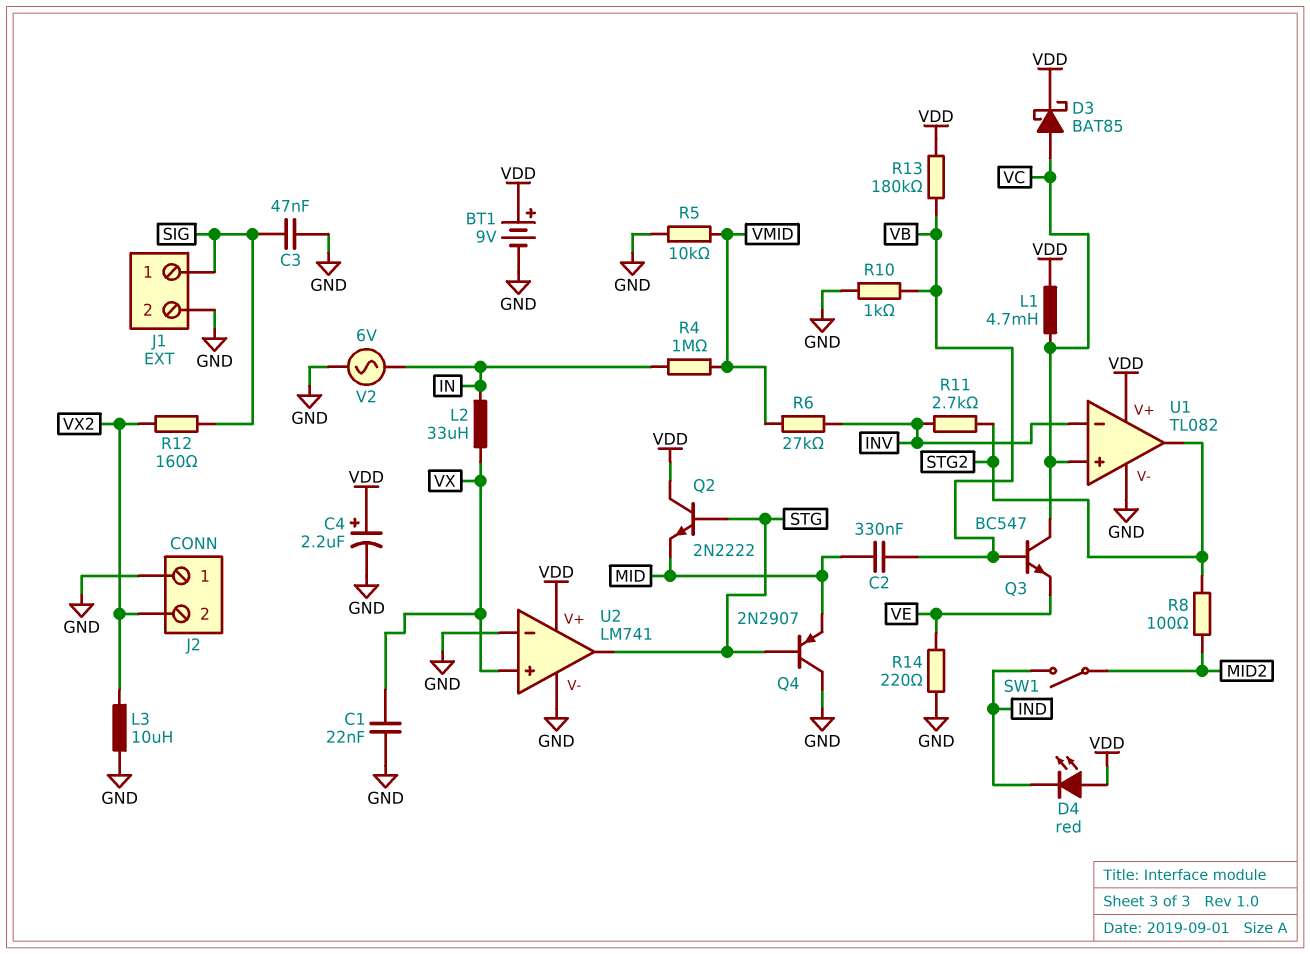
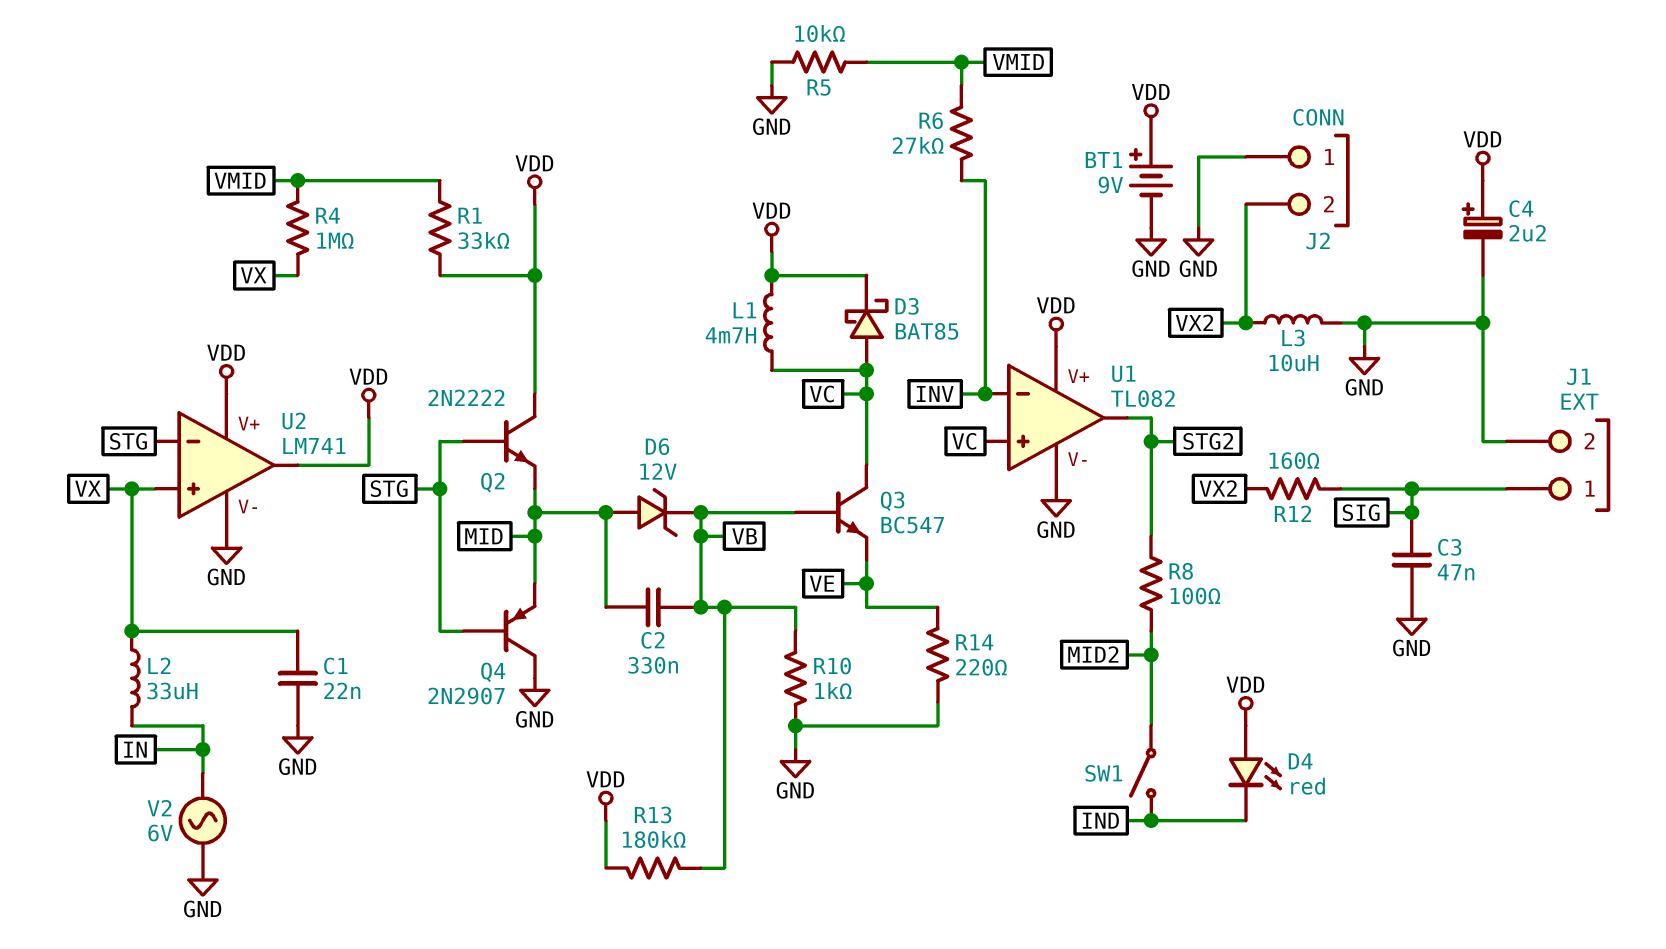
D6: none -> zener 12V (A MID, K VB)
R1: none -> 33k (VDD, VMID)
R4: 1M (IN, VMID) -> 1M (VMID, VX)
R11: 2.7k (INV, STG2) -> none
U2 pin in-: GND -> STG
U2 pin out: STG -> VDD

